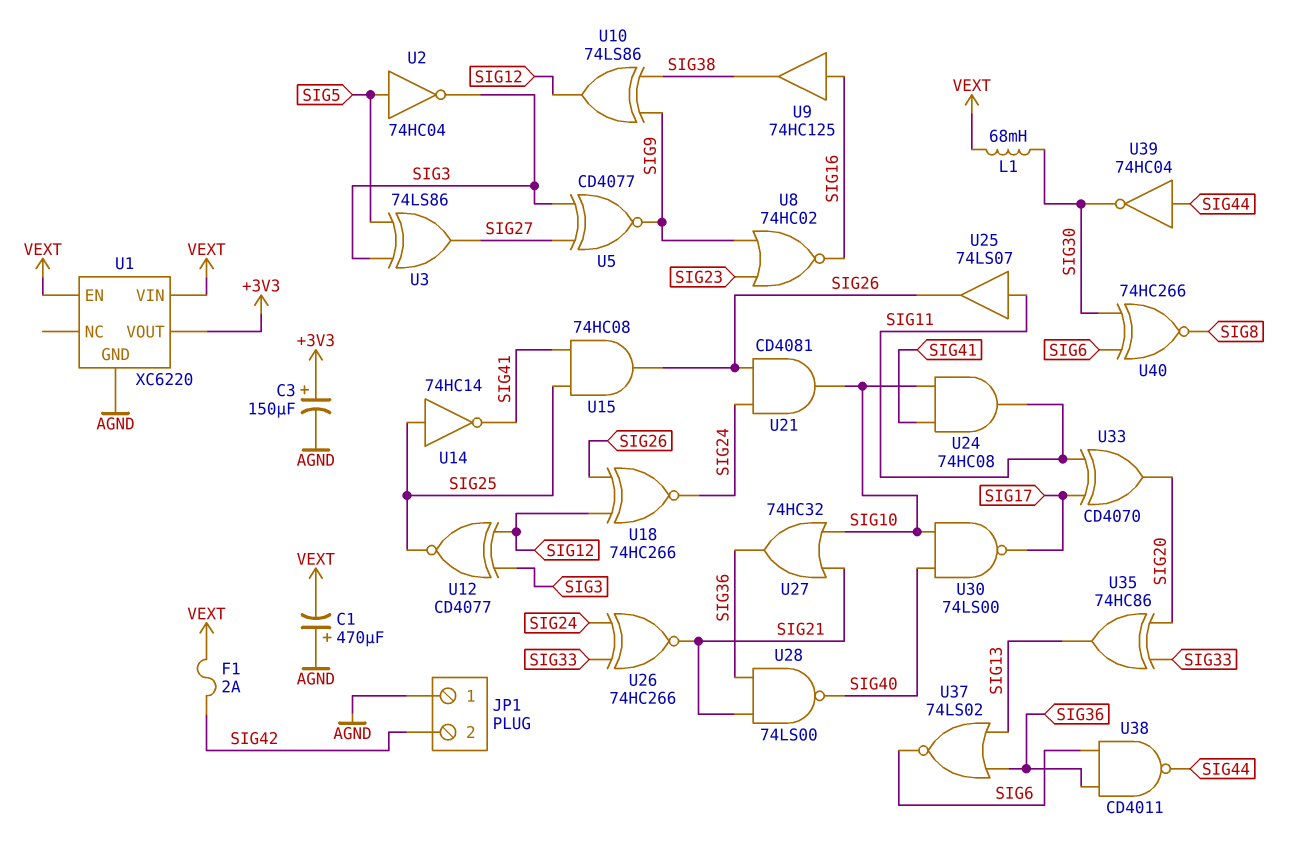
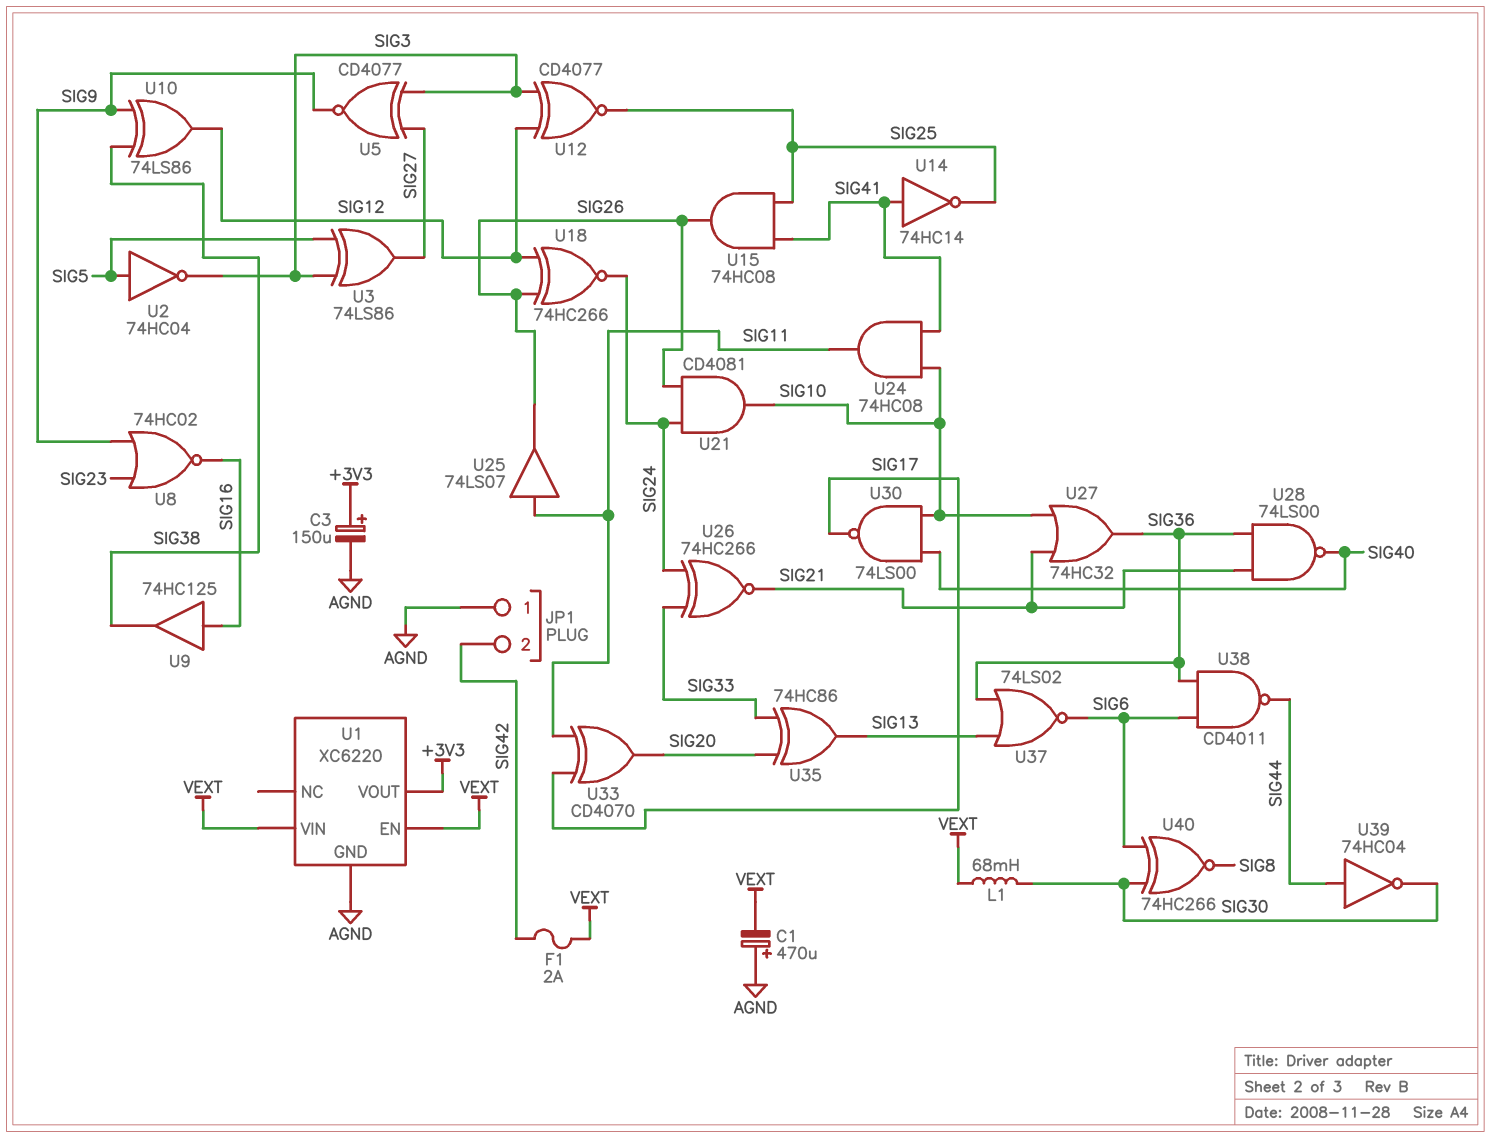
U14: NOT 74HC14 (in SIG25, out SIG41) -> NOT 74HC14 (in SIG41, out SIG25)

